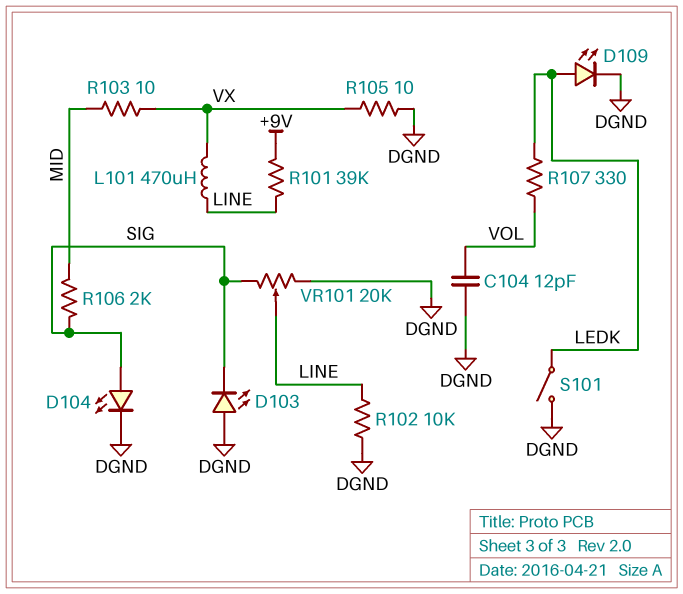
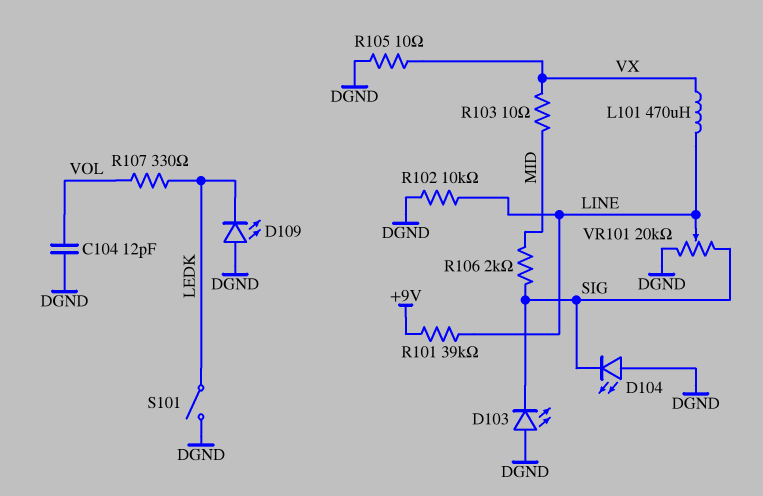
D104: LED (A SIG, K DGND) -> LED (A DGND, K SIG)
D109: LED (A LEDK, K DGND) -> LED (A DGND, K LEDK)

